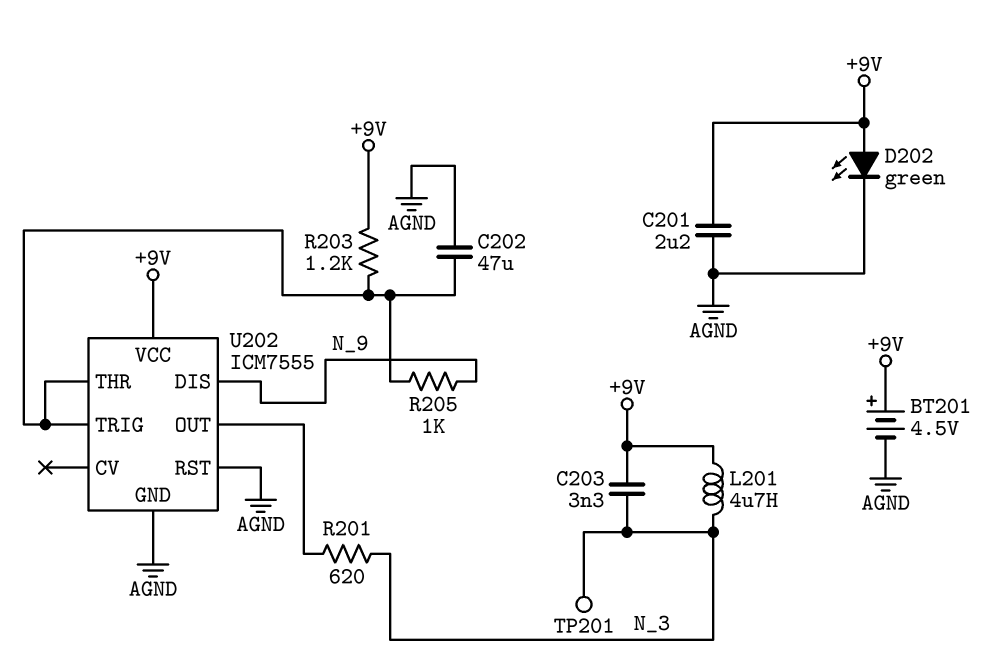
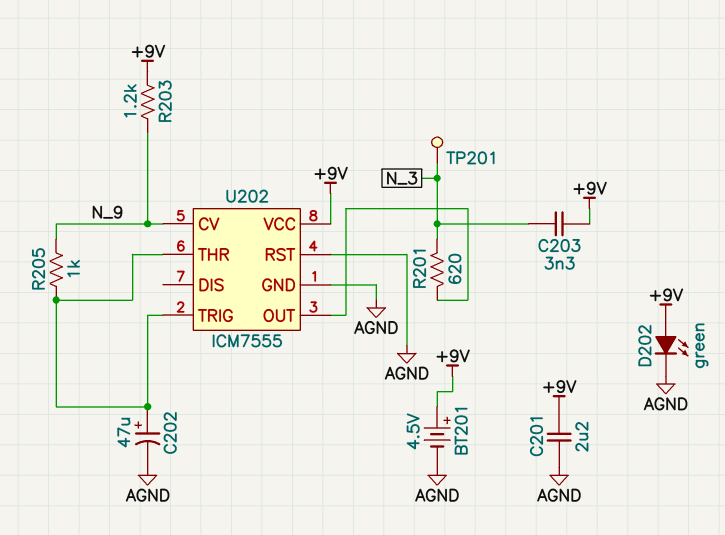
C202: 47uF (AGND, U202/THR) -> 47uF (plus U202/THR, minus AGND)
L201: 4.7uH (+9V, N_3) -> none
R203: 1.2k (+9V, U202/THR) -> 1.2k (+9V, N_9)
U202 pin CV: none -> N_9
U202 pin DIS: N_9 -> none

